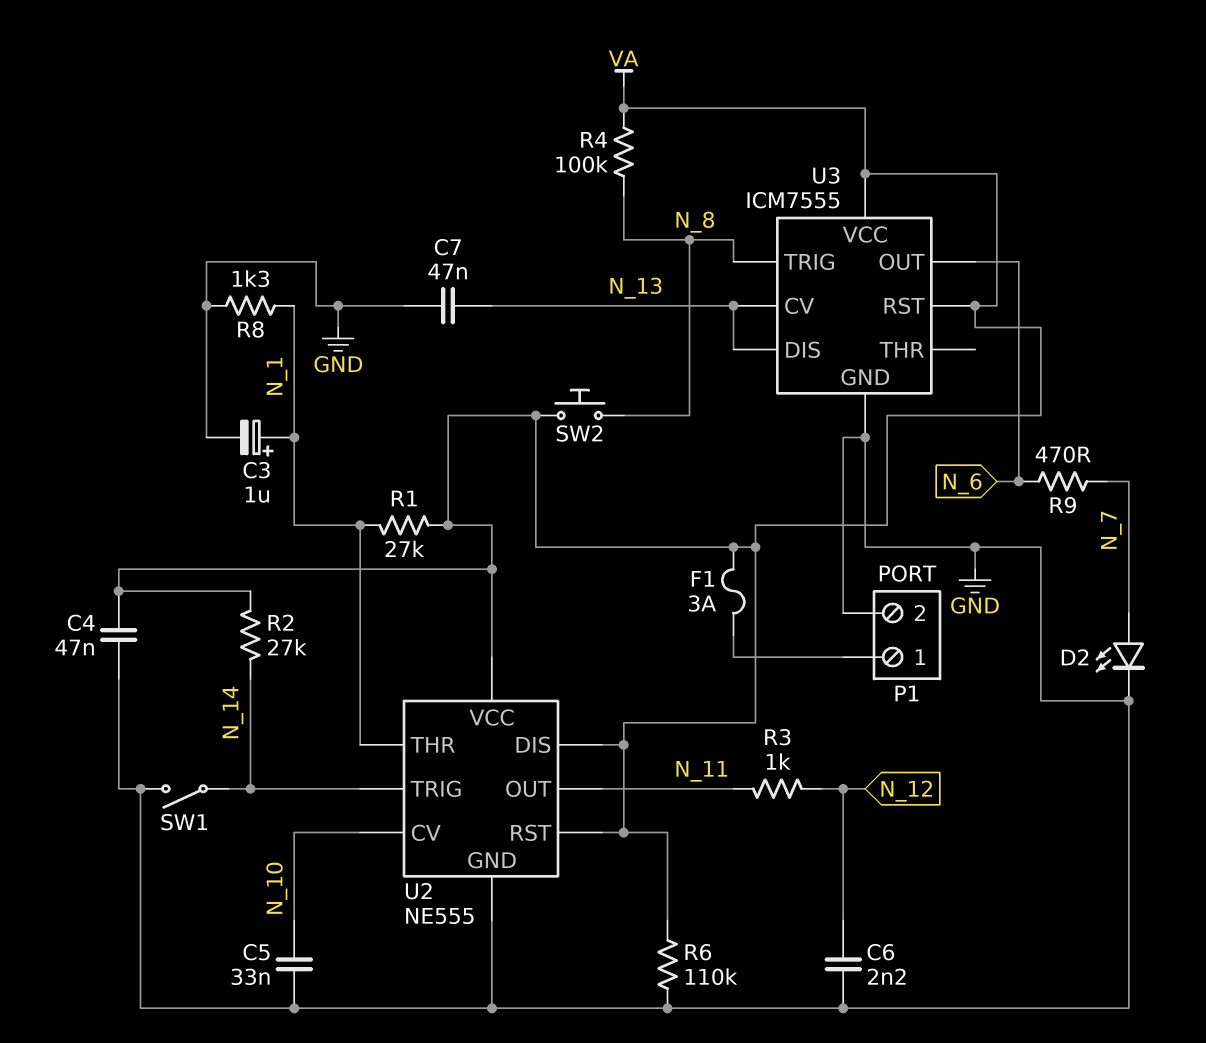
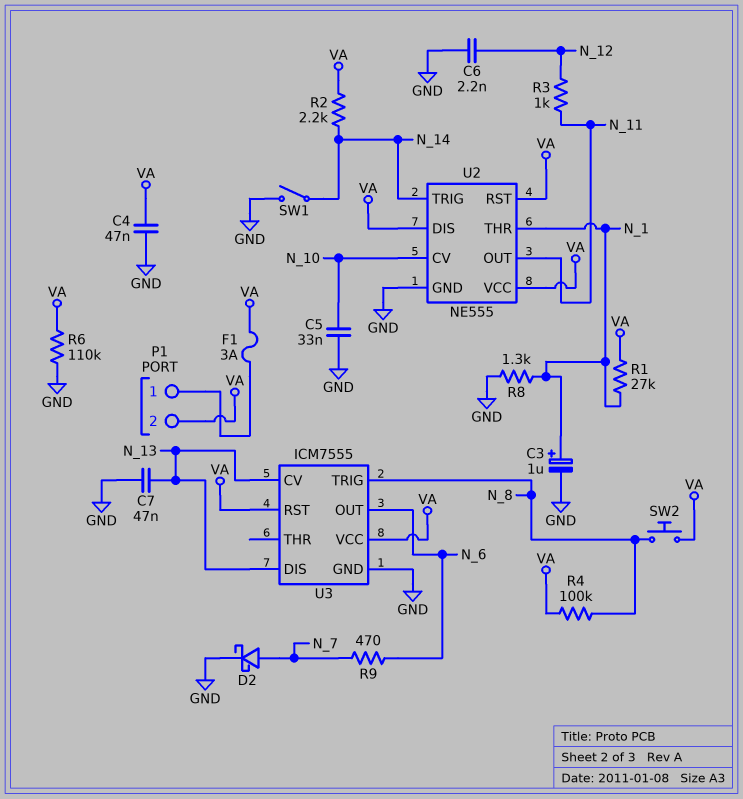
D2: LED (A N_7, K GND) -> schottky (A N_7, K GND)
P1 pin 2: GND -> VA
R2: 27k (N_14, VA) -> 2.2k (N_14, VA)

